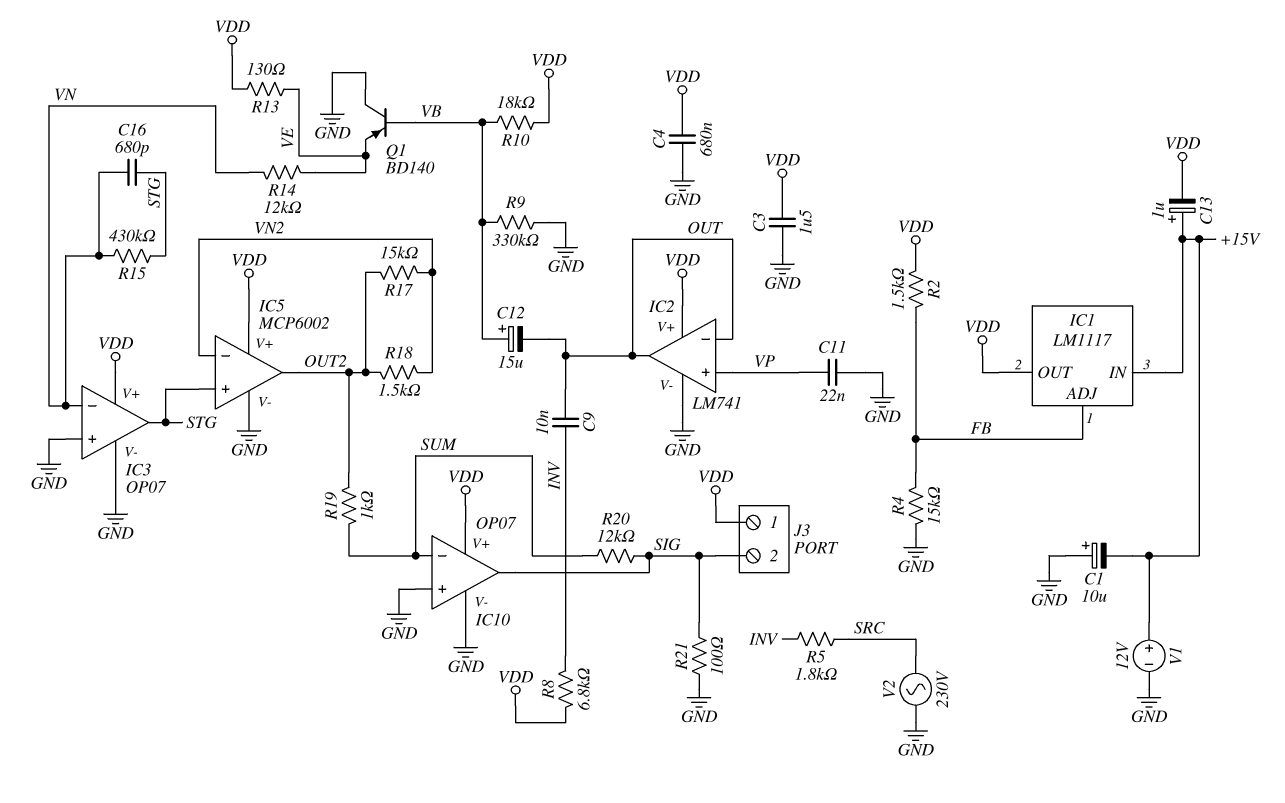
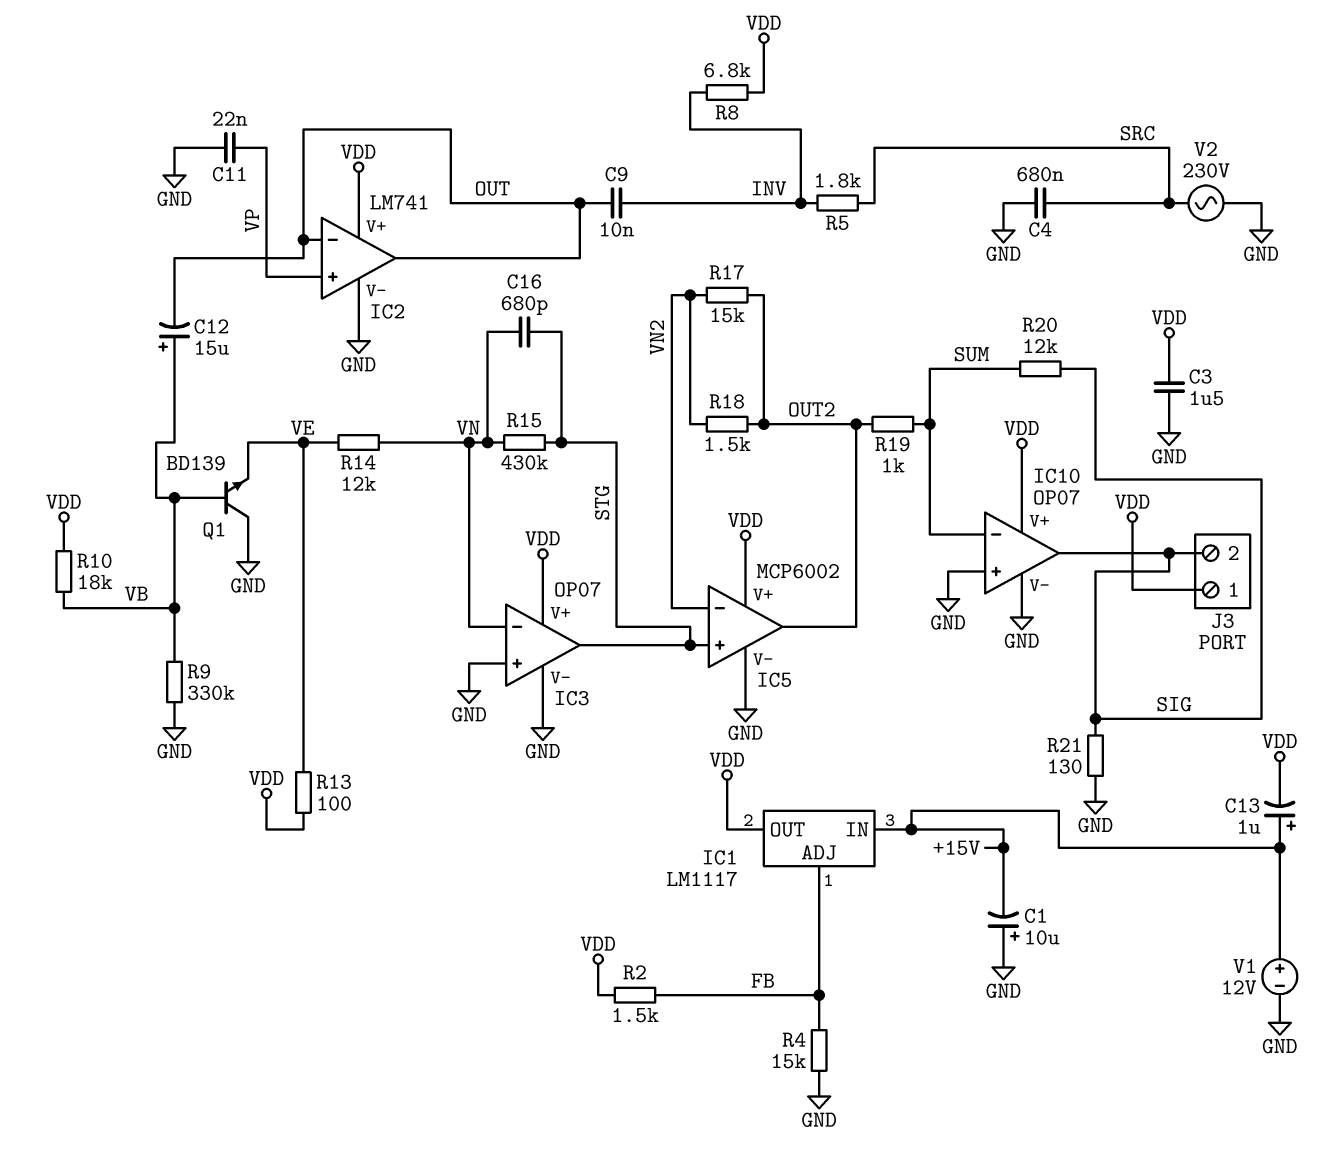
C4: 680nF (GND, VDD) -> 680nF (GND, SRC)
Q1: PNP BD140 (B VB, C GND, E VE) -> NPN BD139 (B VB, C GND, E VE)
R13: 130 (VDD, VE) -> 100 (VDD, VE)
R21: 100 (GND, SIG) -> 130 (GND, SIG)

